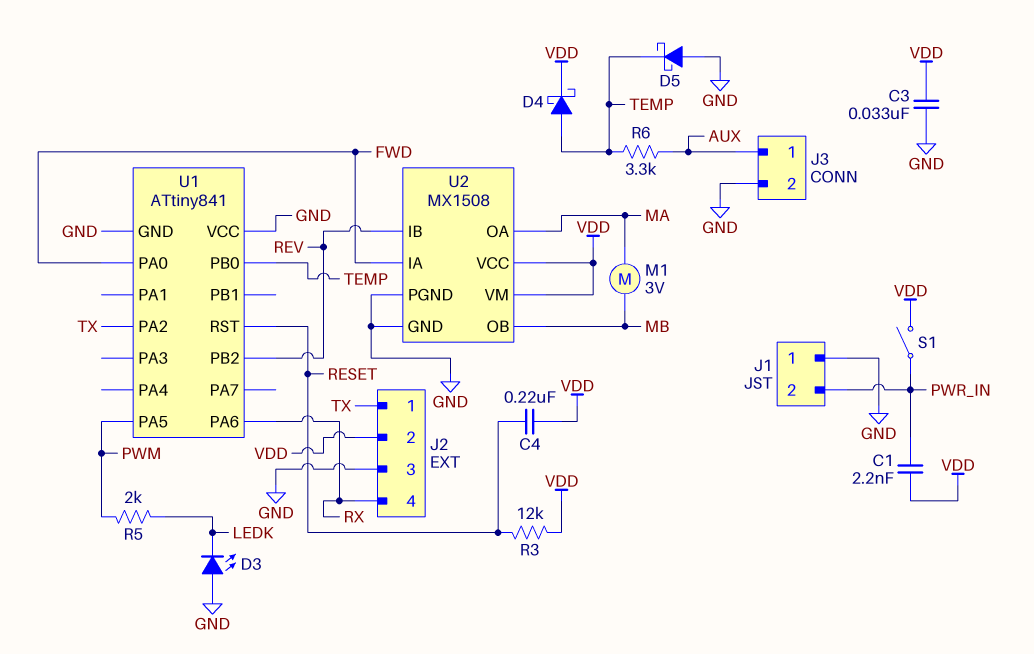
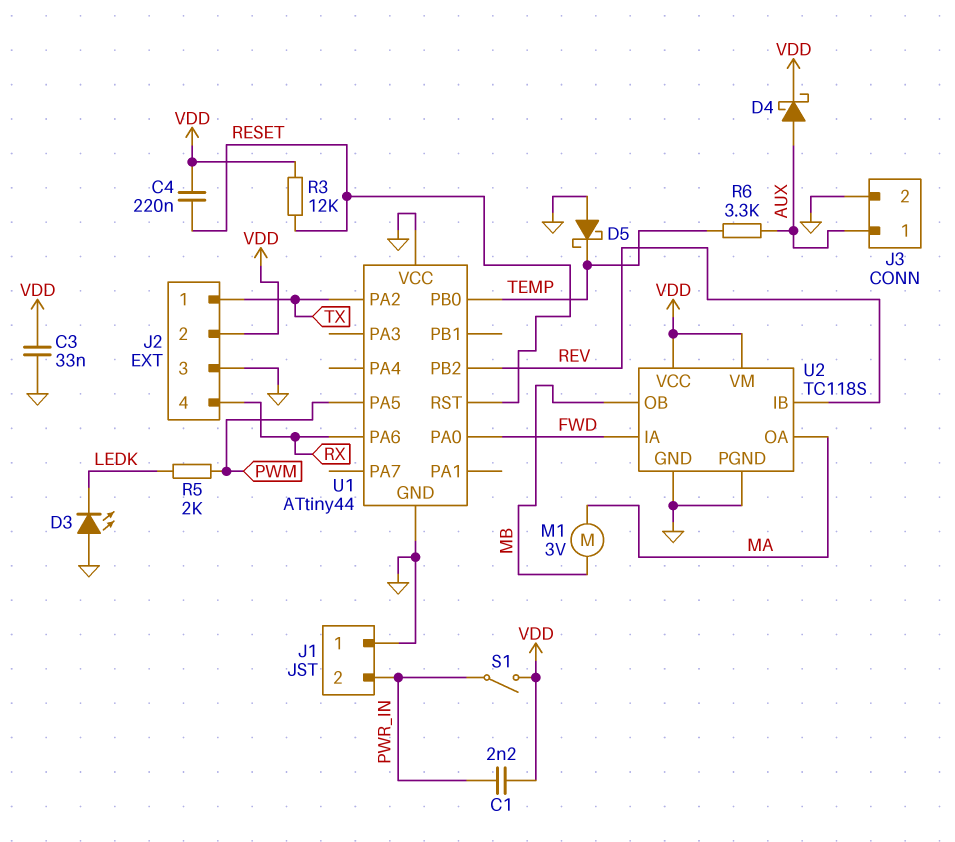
D4: schottky (A TEMP, K VDD) -> schottky (A AUX, K VDD)
U1: ATtiny841 -> ATtiny44
U2: MX1508 -> TC118S

